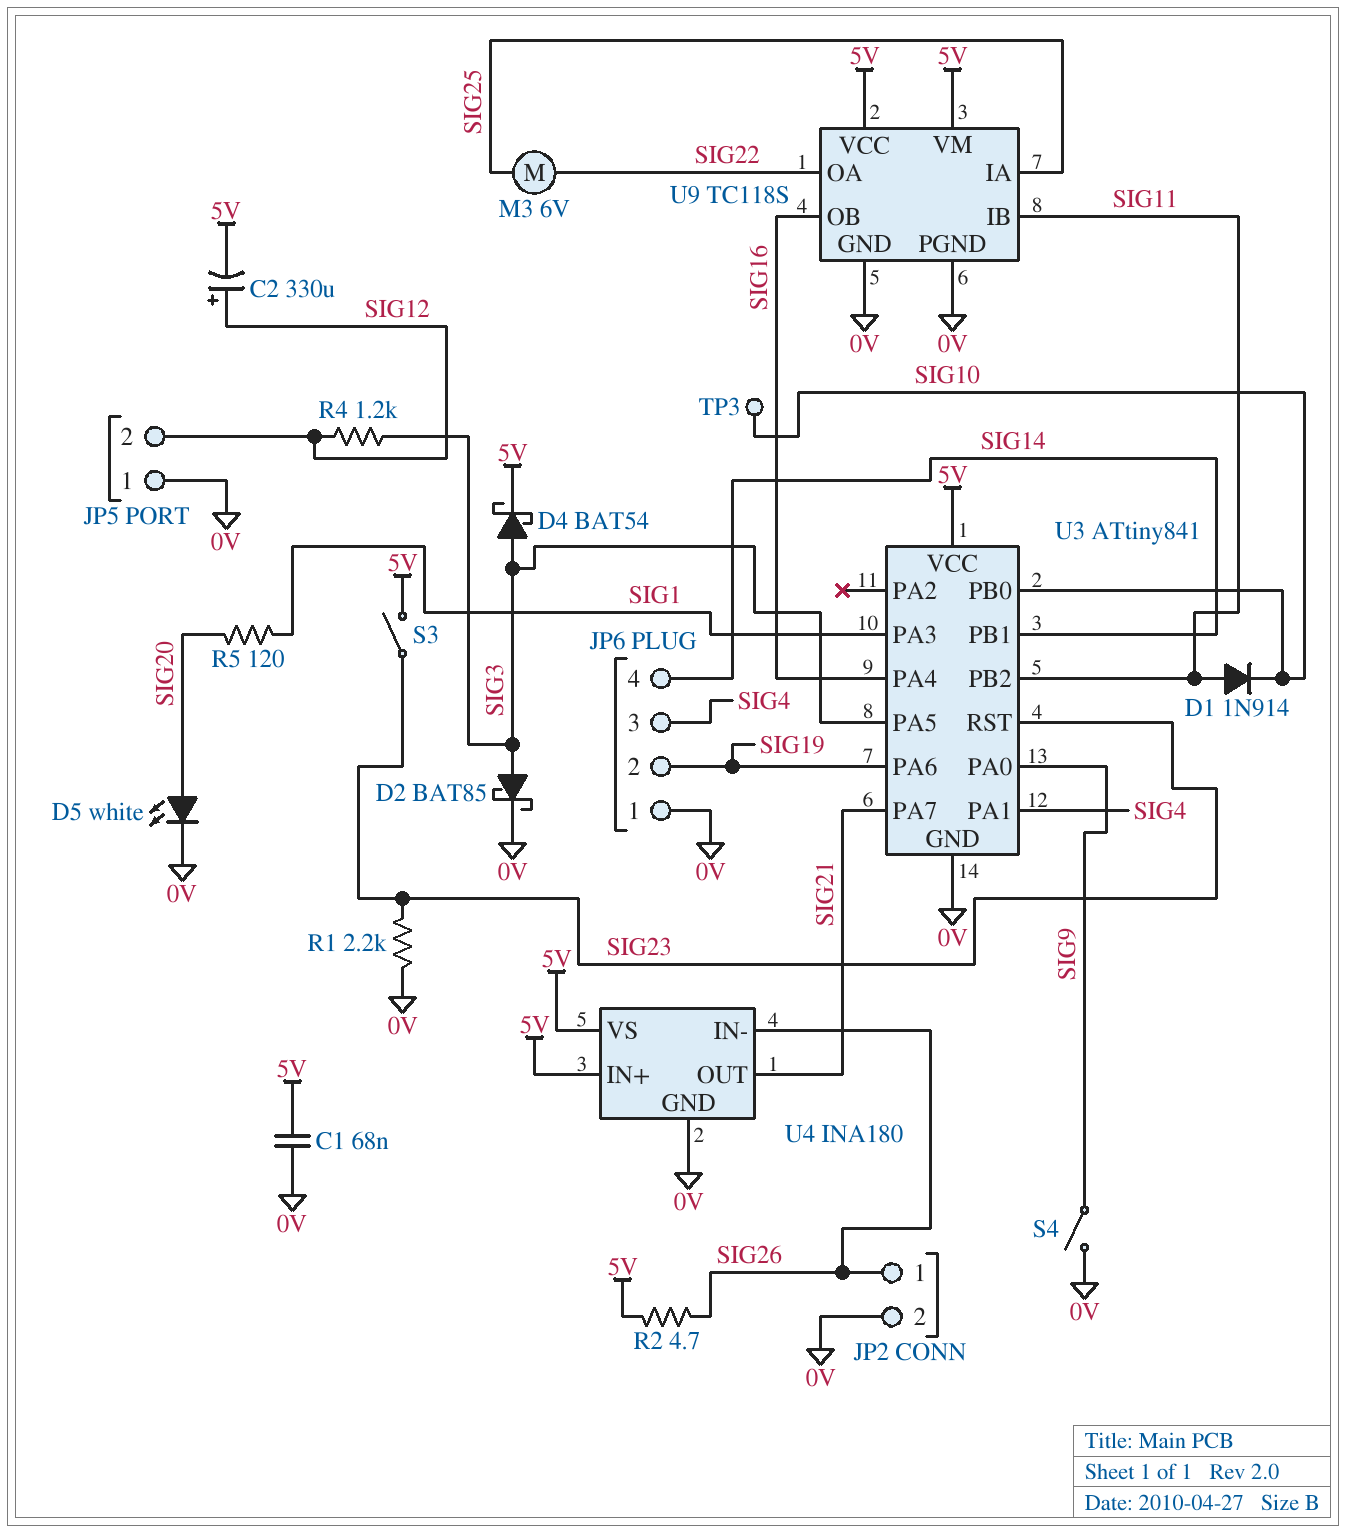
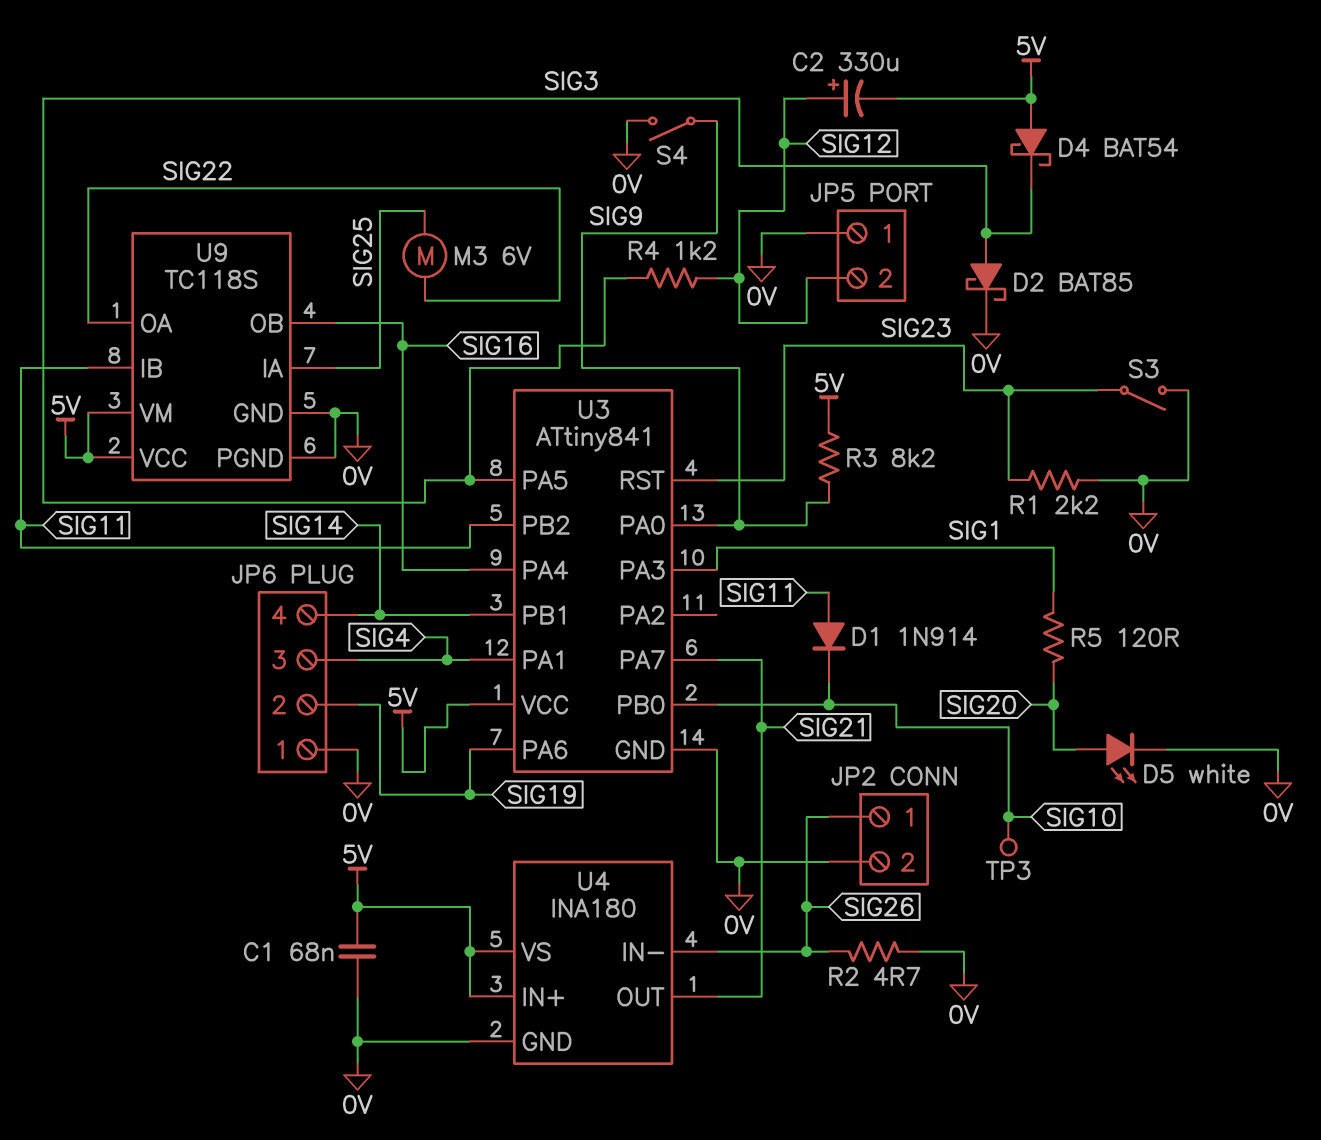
D4: schottky BAT54 (A SIG3, K 5V) -> schottky BAT54 (A 5V, K SIG3)
R2: 4.7 (5V, SIG26) -> 4.7 (0V, SIG26)
R3: none -> 8.2k (5V, SIG9)
S3: switch (5V, SIG23) -> switch (0V, SIG23)

